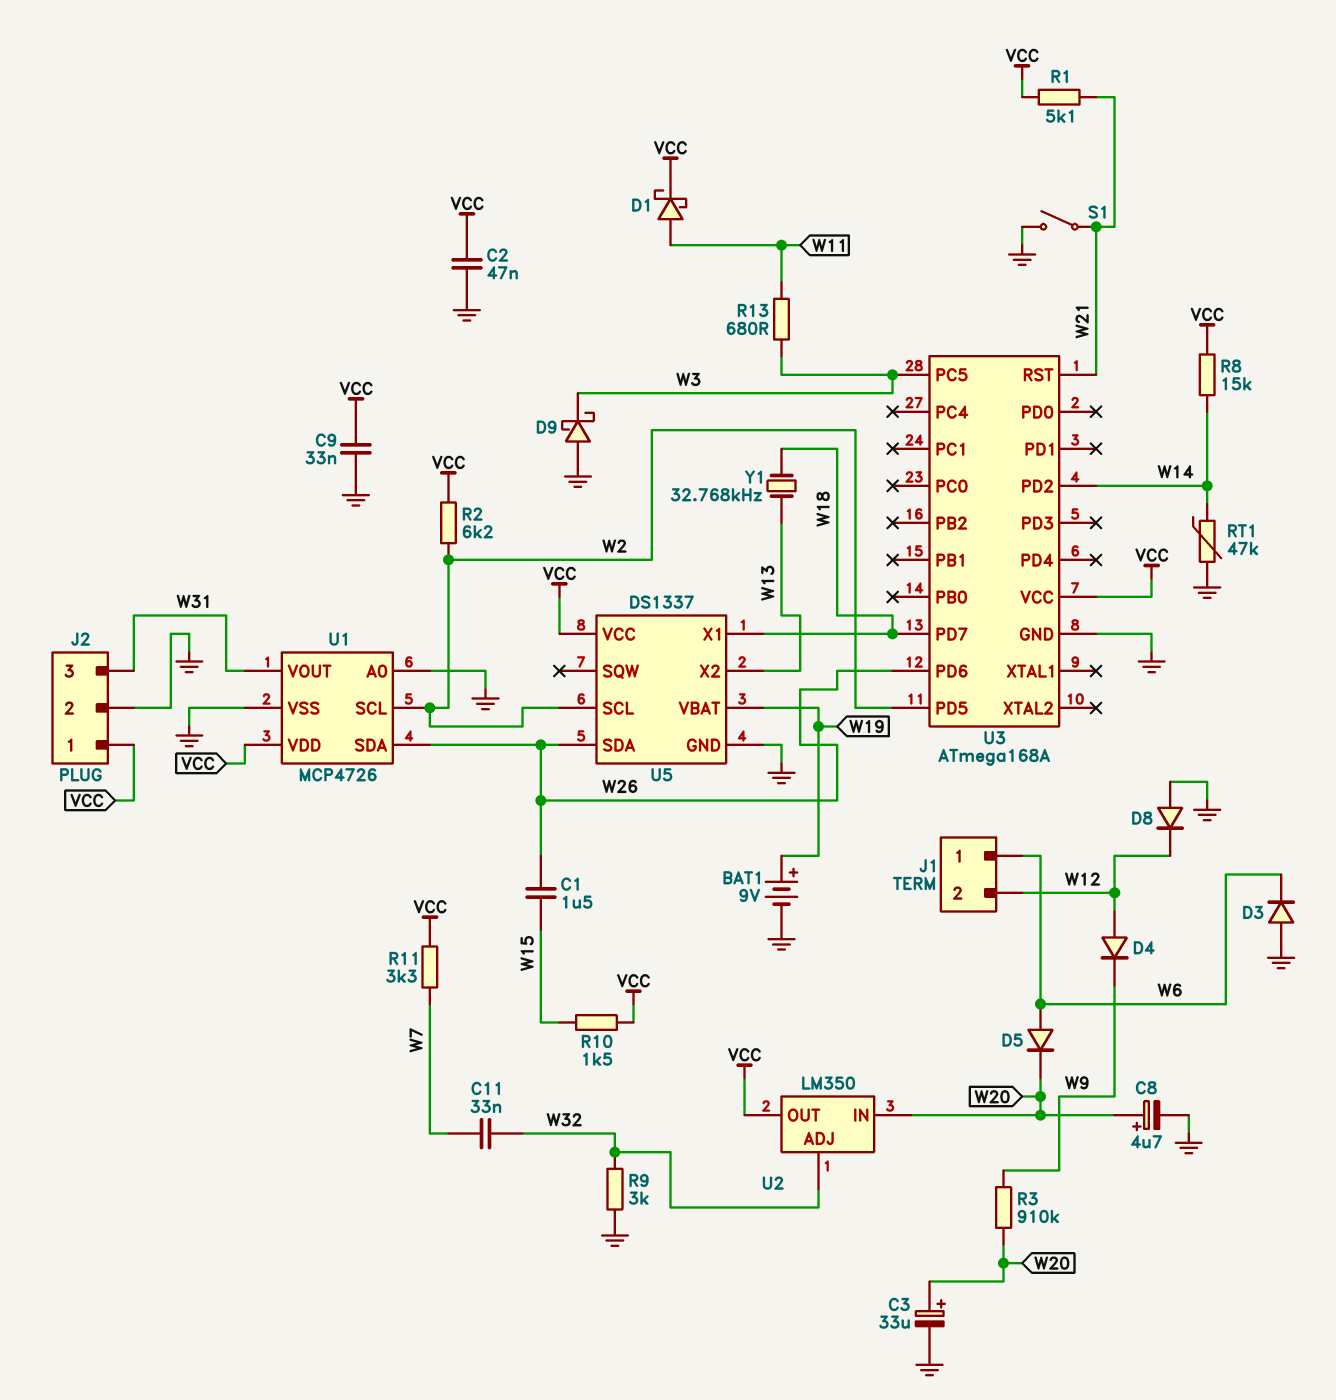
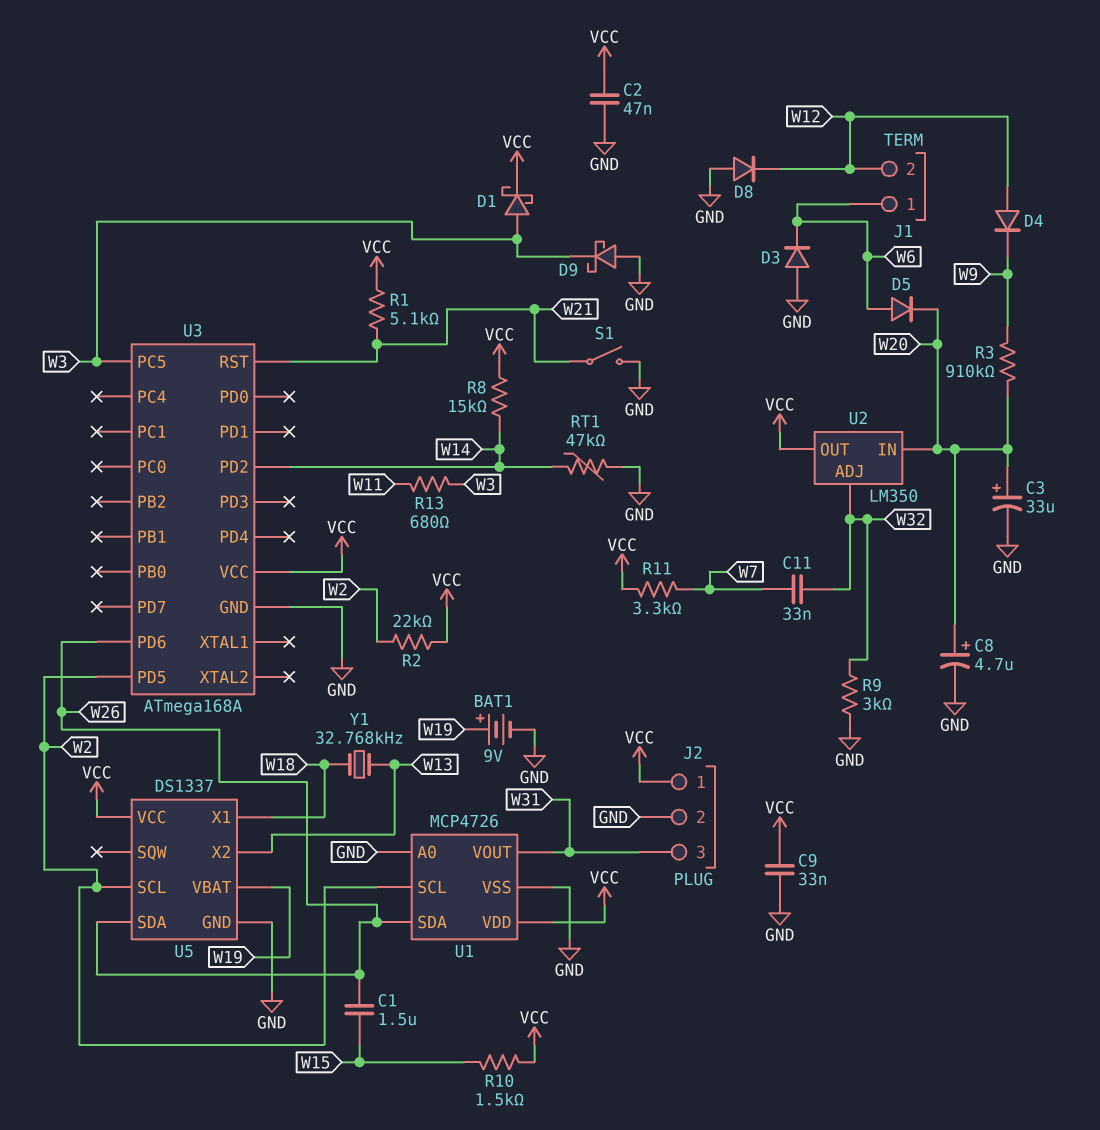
D1: schottky (A W11, K VCC) -> schottky (A W3, K VCC)
R2: 6.2k (VCC, W2) -> 22k (VCC, W2)
U3 pin PD7: W18 -> none

